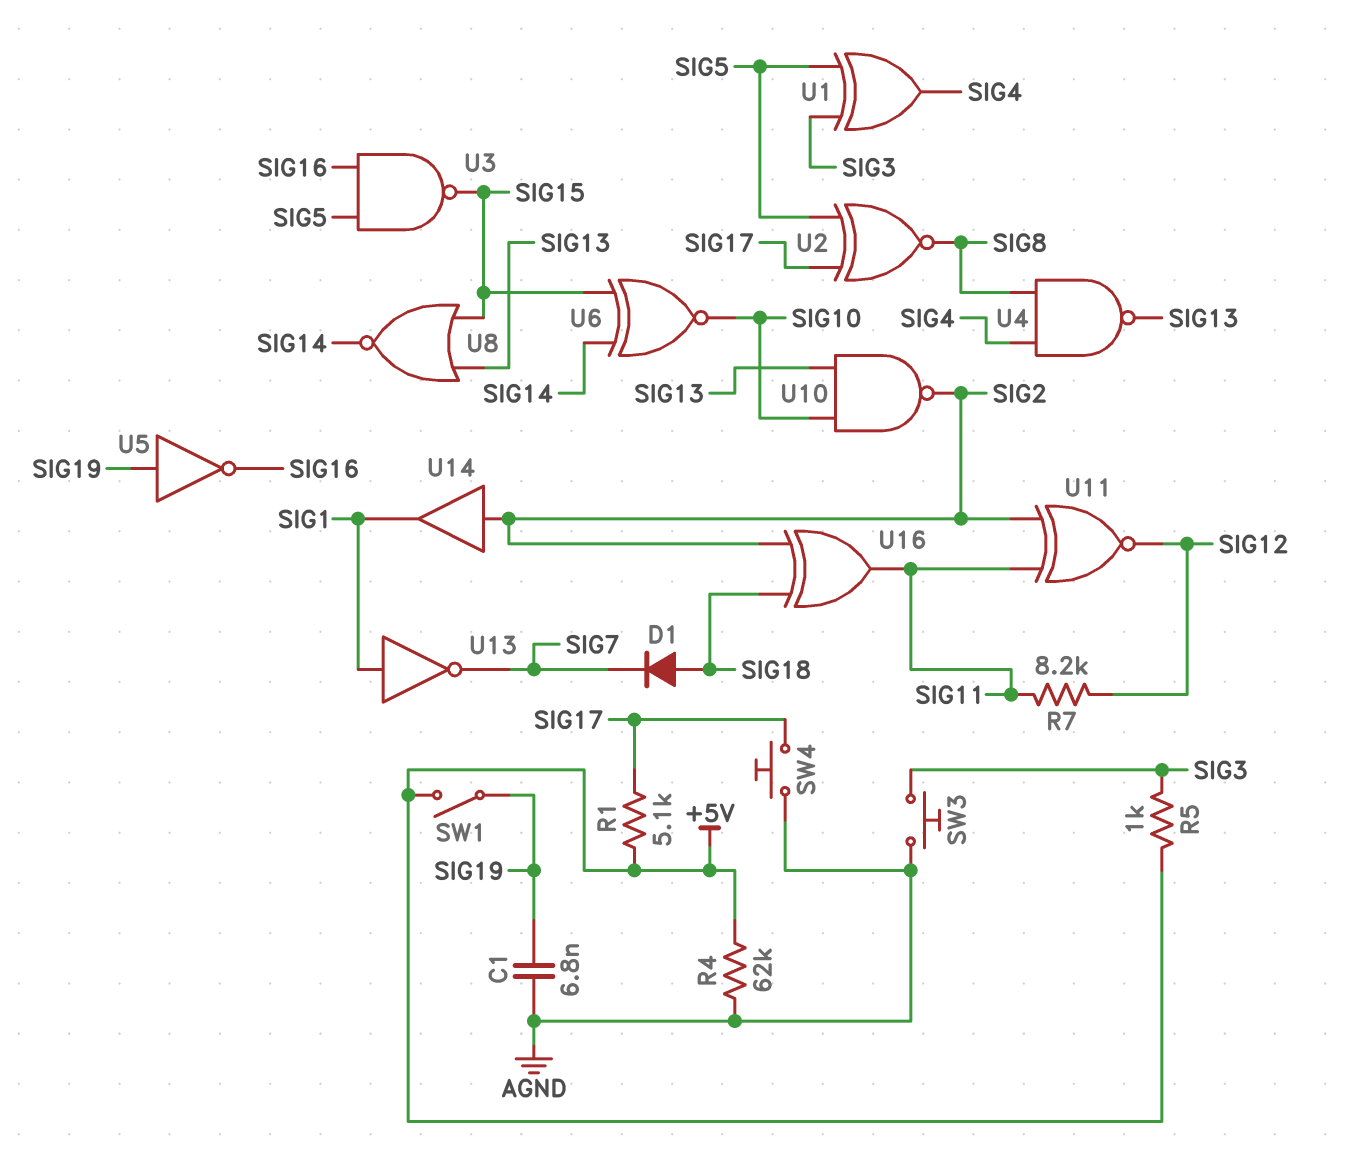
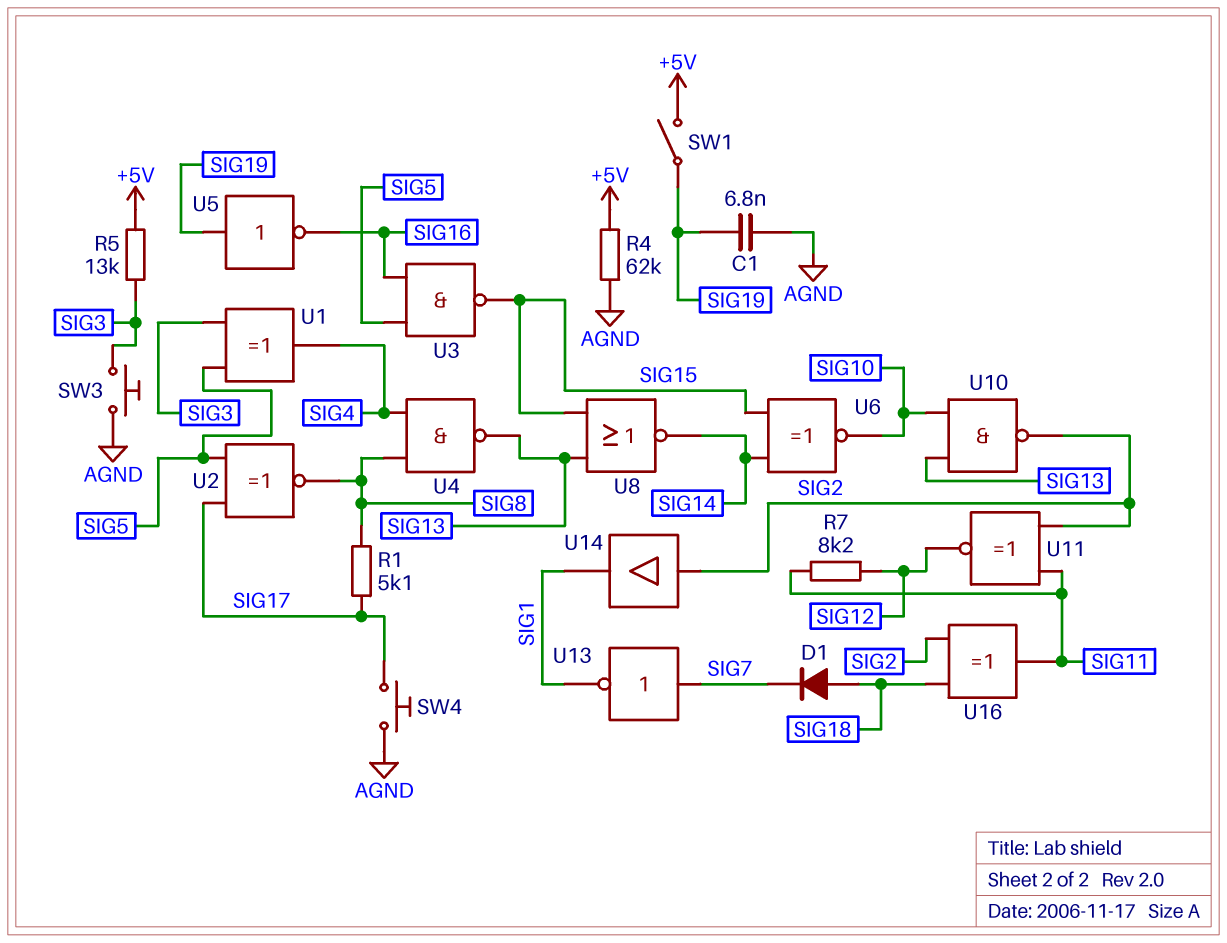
R1: 5.1k (+5V, SIG17) -> 5.1k (SIG8, SIG17)
R5: 1k (+5V, SIG3) -> 13k (+5V, SIG3)
U13: NOT (in SIG1, out SIG7) -> NOT (in SIG7, out SIG1)

